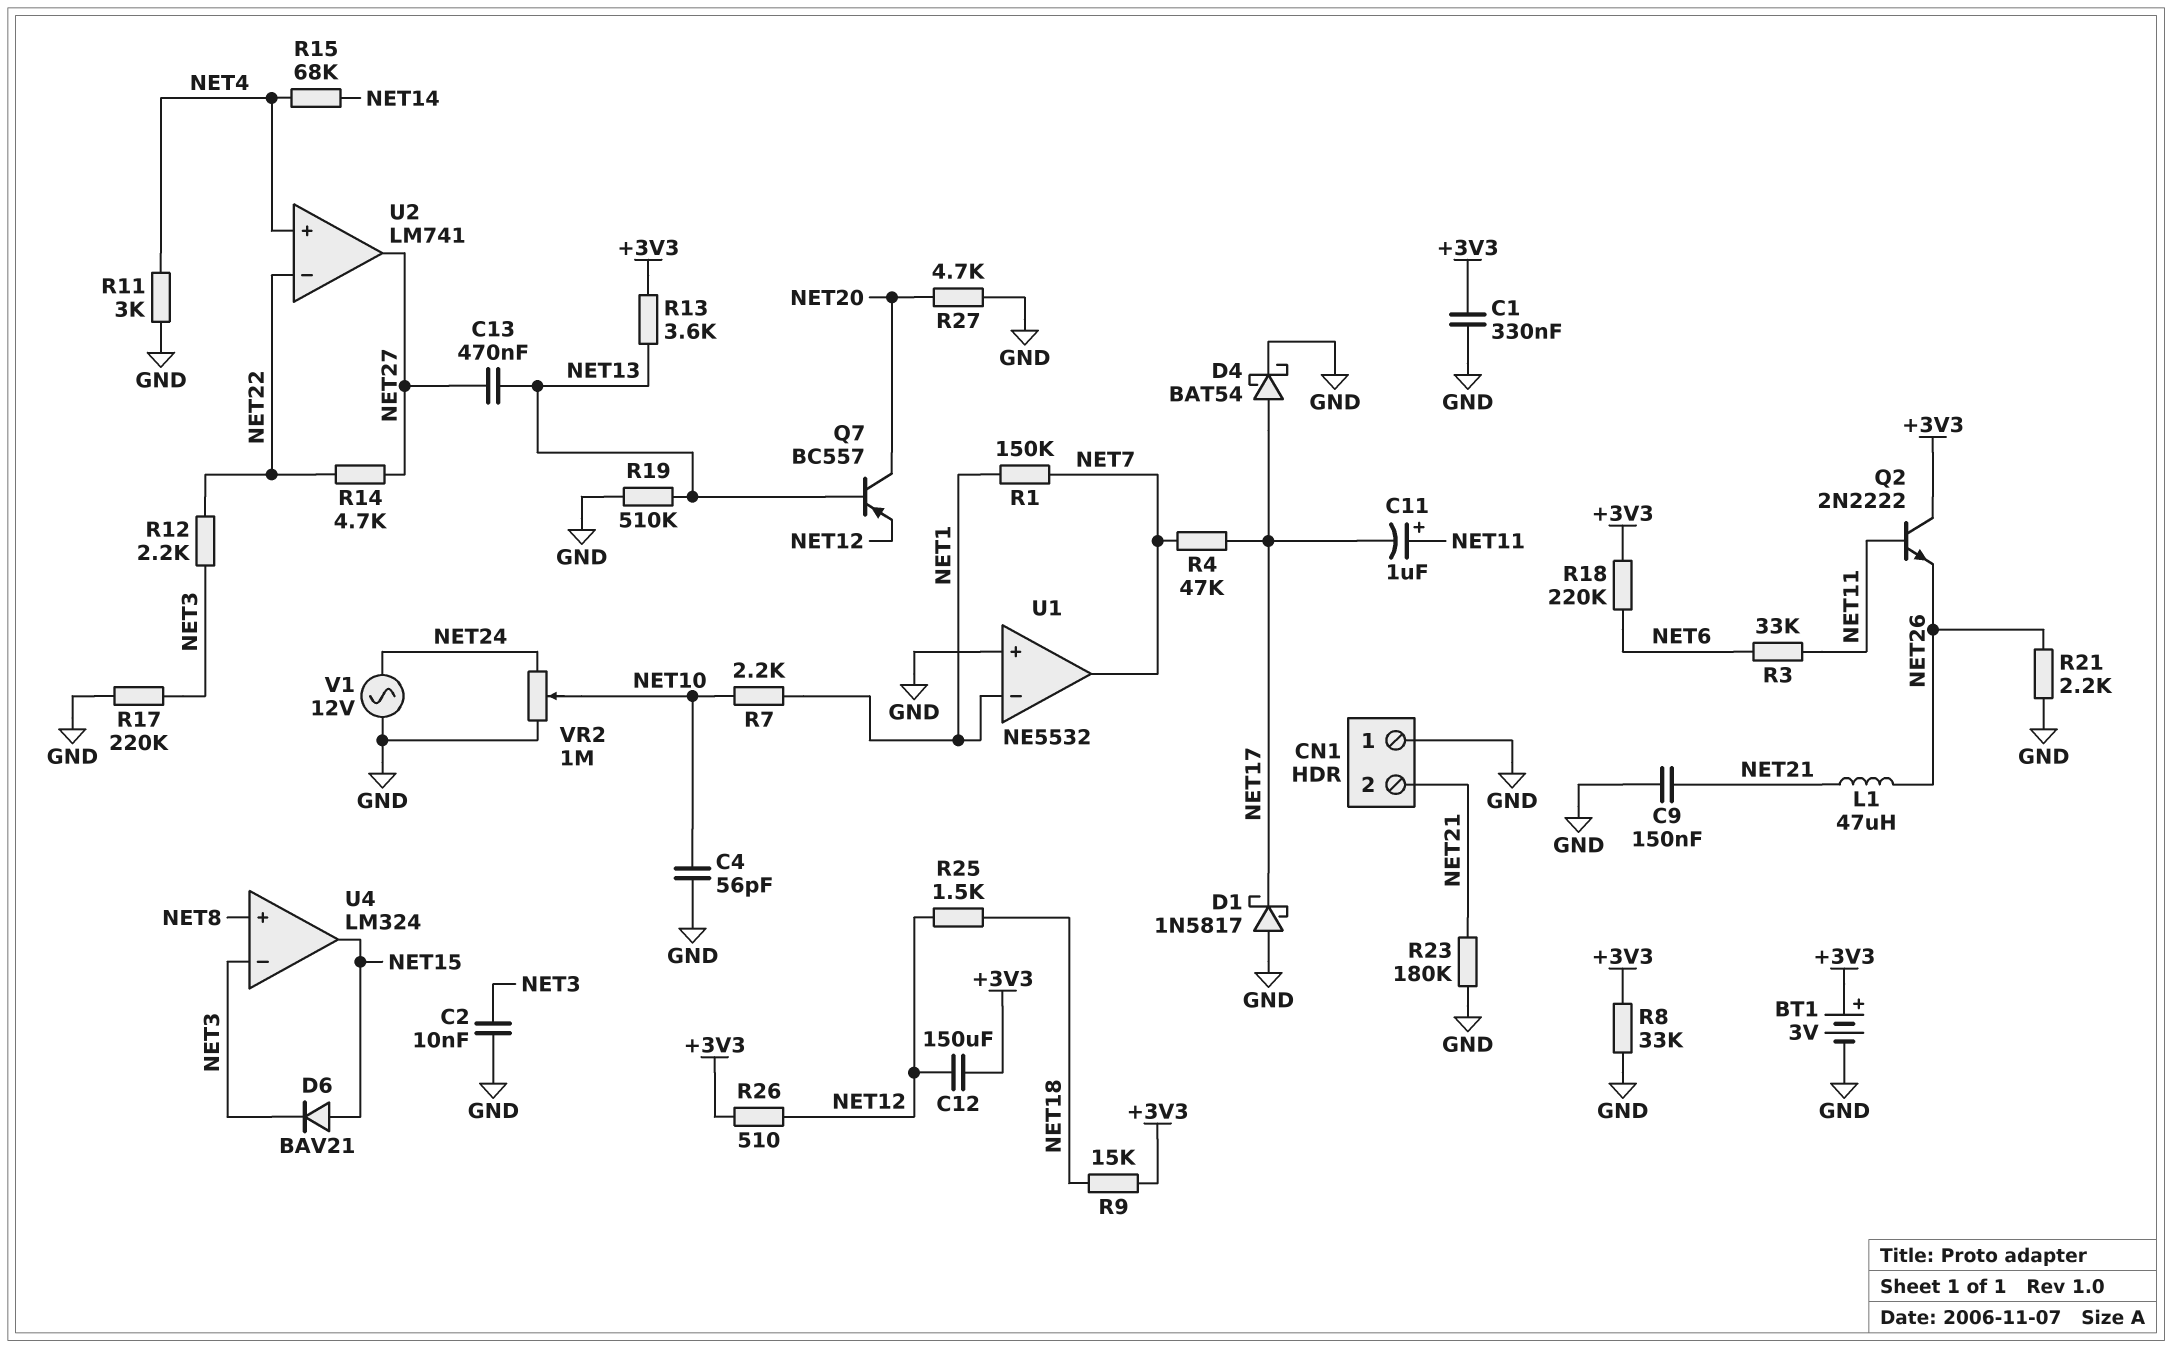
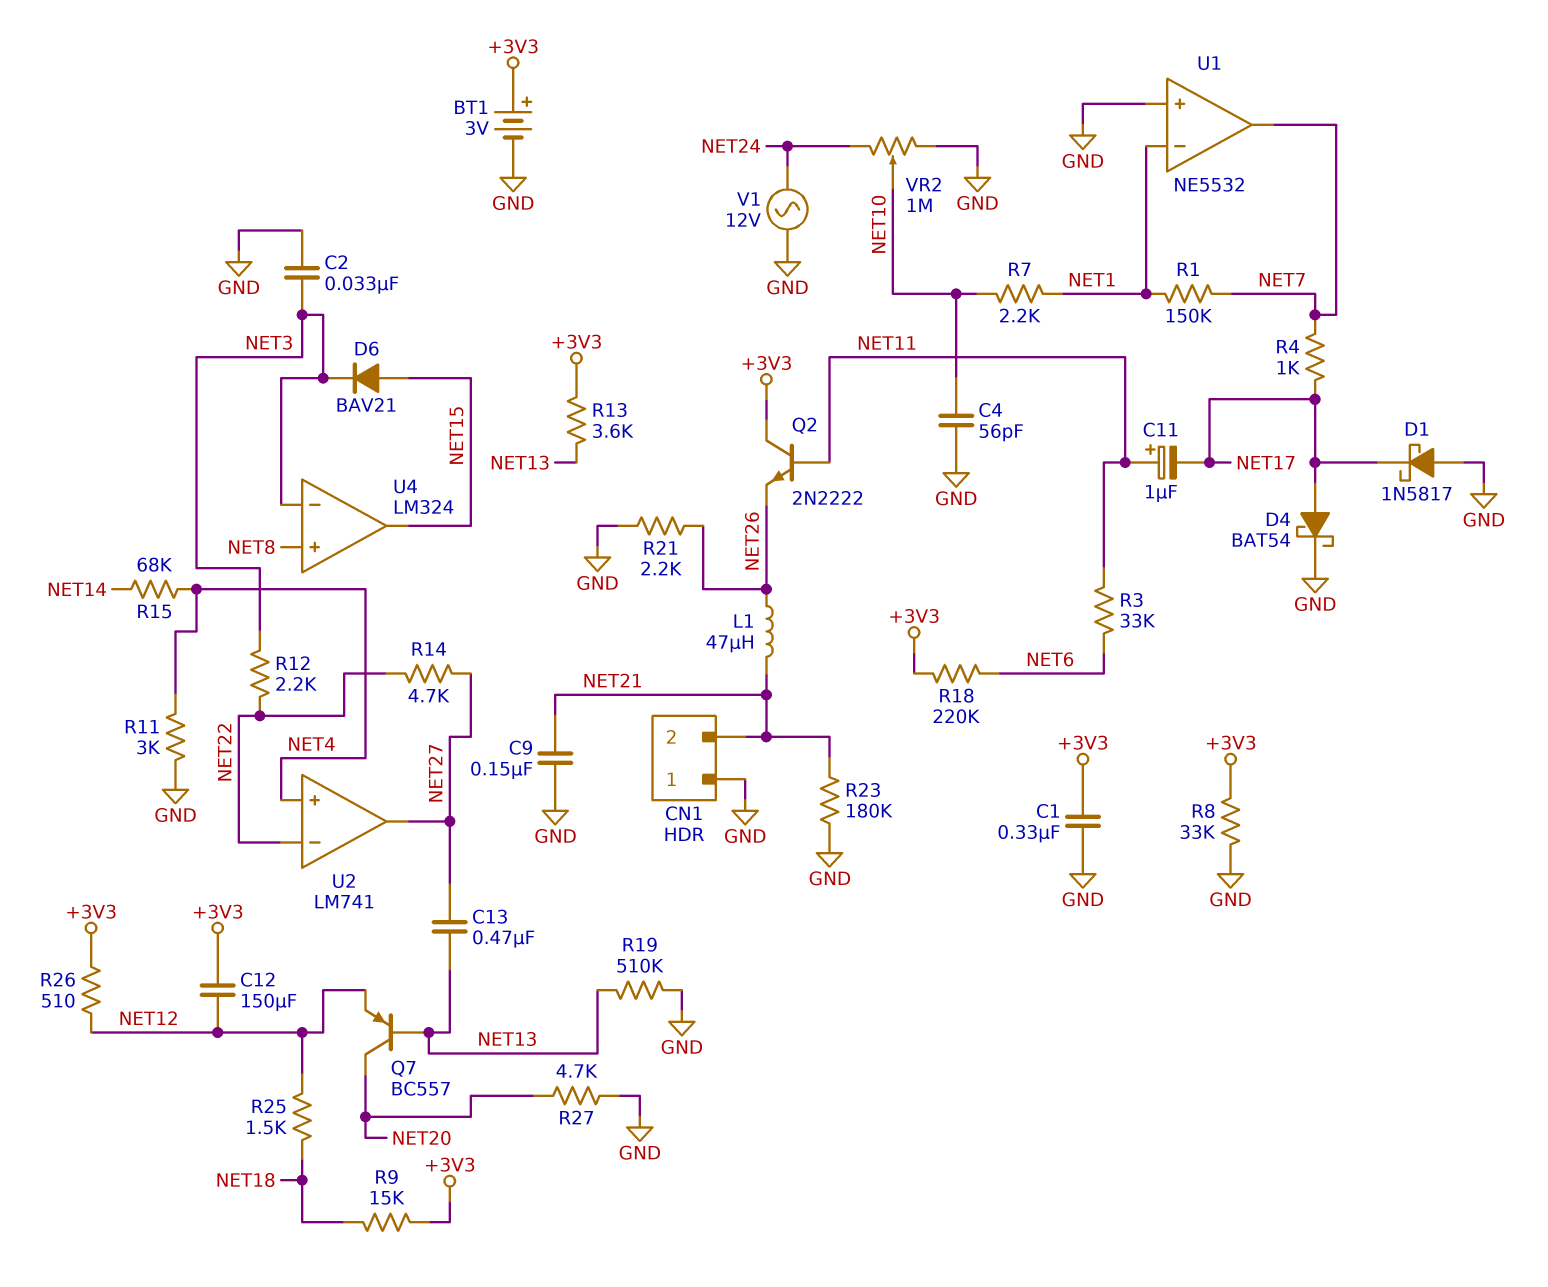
C2: 10nF (GND, NET3) -> 33nF (GND, NET3)
R4: 47k (NET7, NET17) -> 1k (NET7, NET17)
R17: 220k (GND, NET3) -> none

